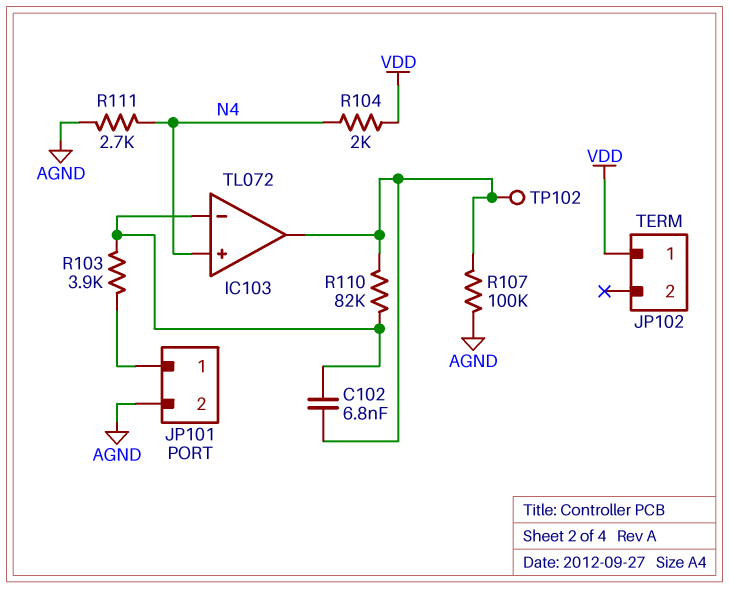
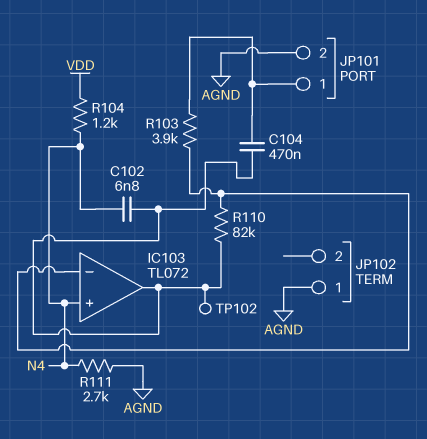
C102: 6.8nF (IC103/in-, IC103/out) -> 6.8nF (IC103/out, N4)
C104: none -> 470nF (IC103/out, JP101/1)
JP102 pin 1: VDD -> AGND
R104: 2k (N4, VDD) -> 1.2k (N4, VDD)
R107: 100k (AGND, IC103/out) -> none

